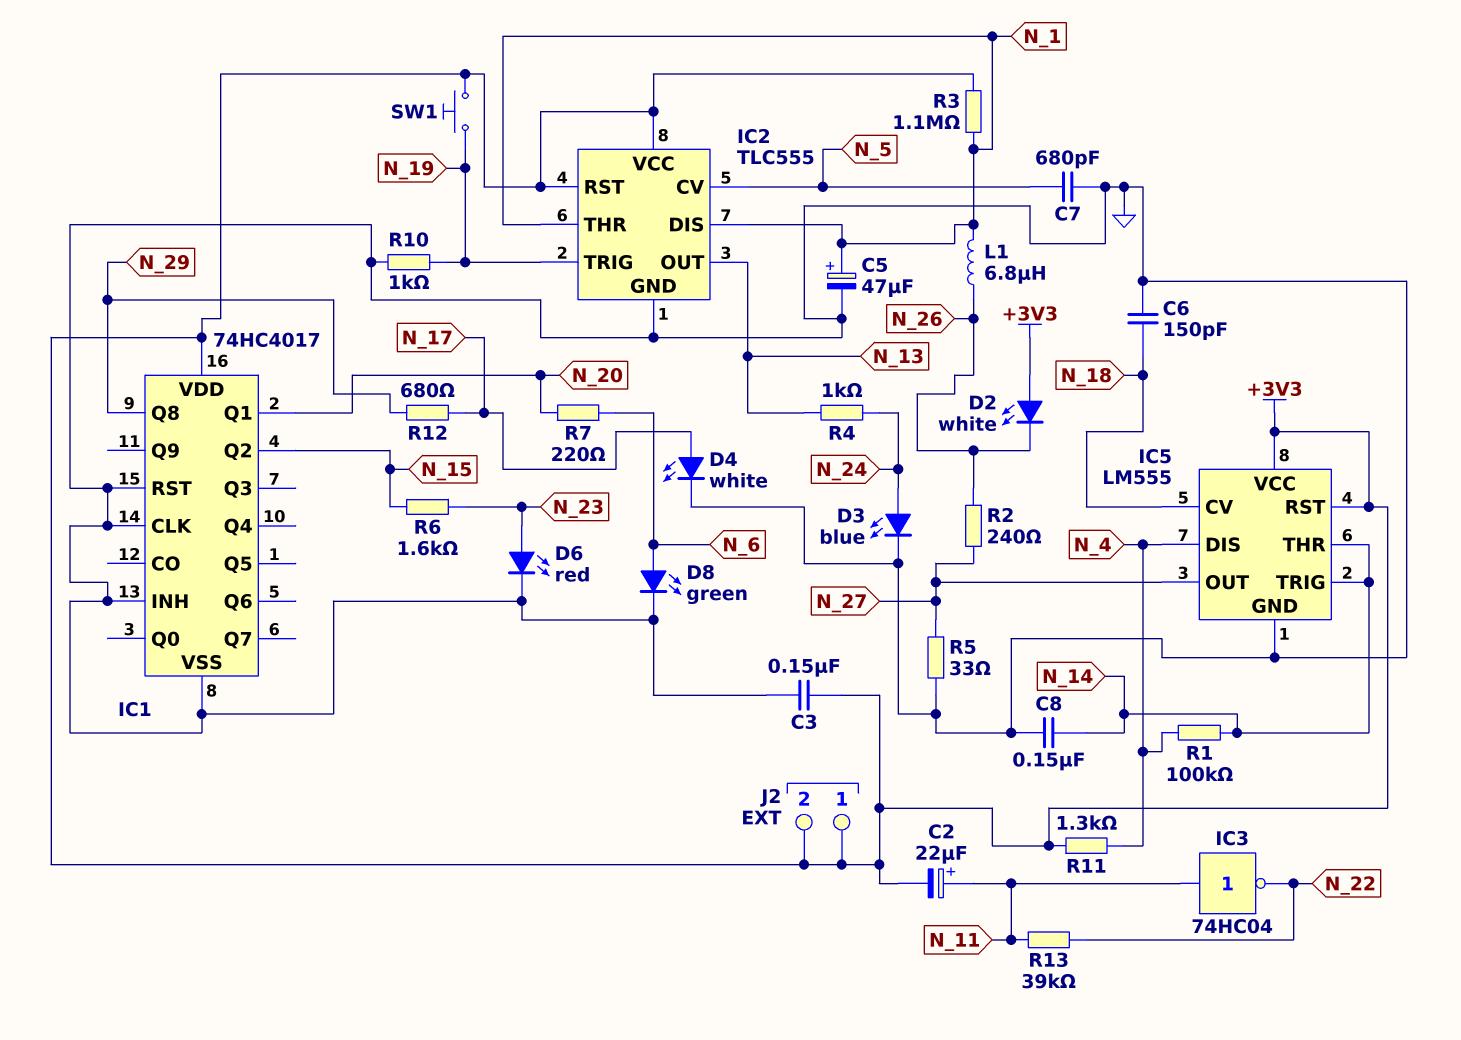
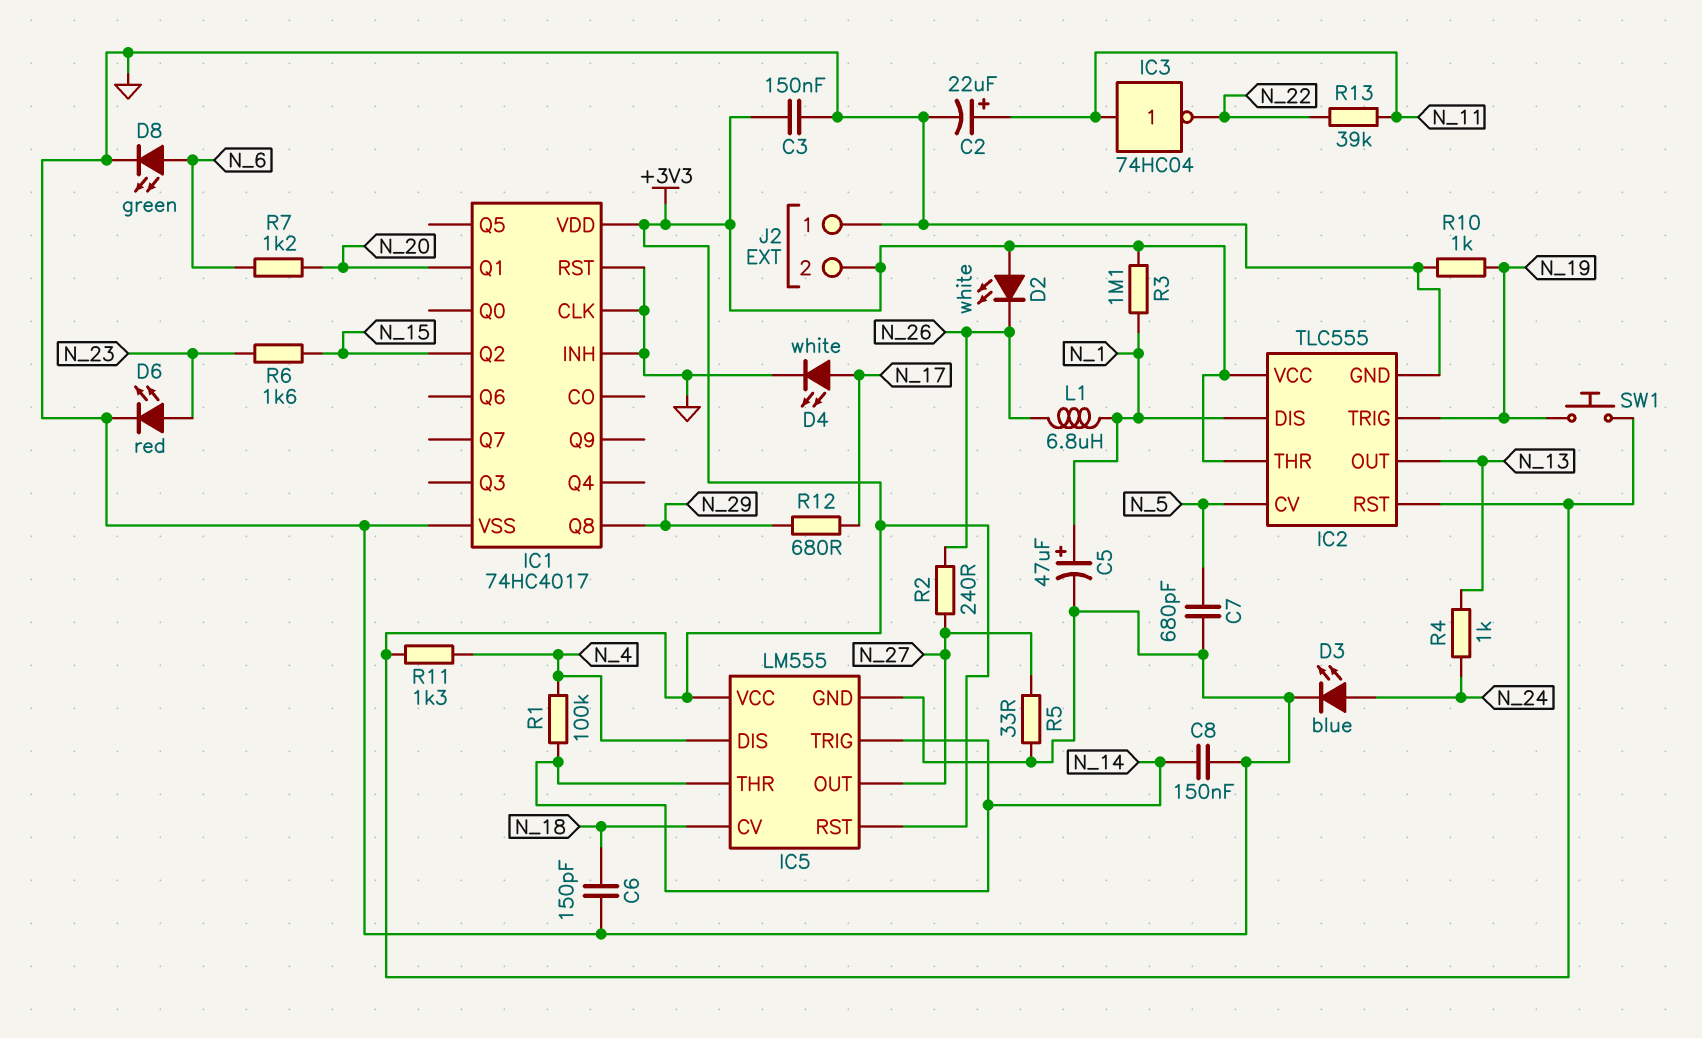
C2: 22uF (plus N_11, minus +3V3) -> 22uF (plus N_11, minus GND)
IC2 pin THR: N_1 -> +3V3
J2 pin 1: +3V3 -> GND
R7: 220 (N_6, N_20) -> 1.2k (N_6, N_20)

